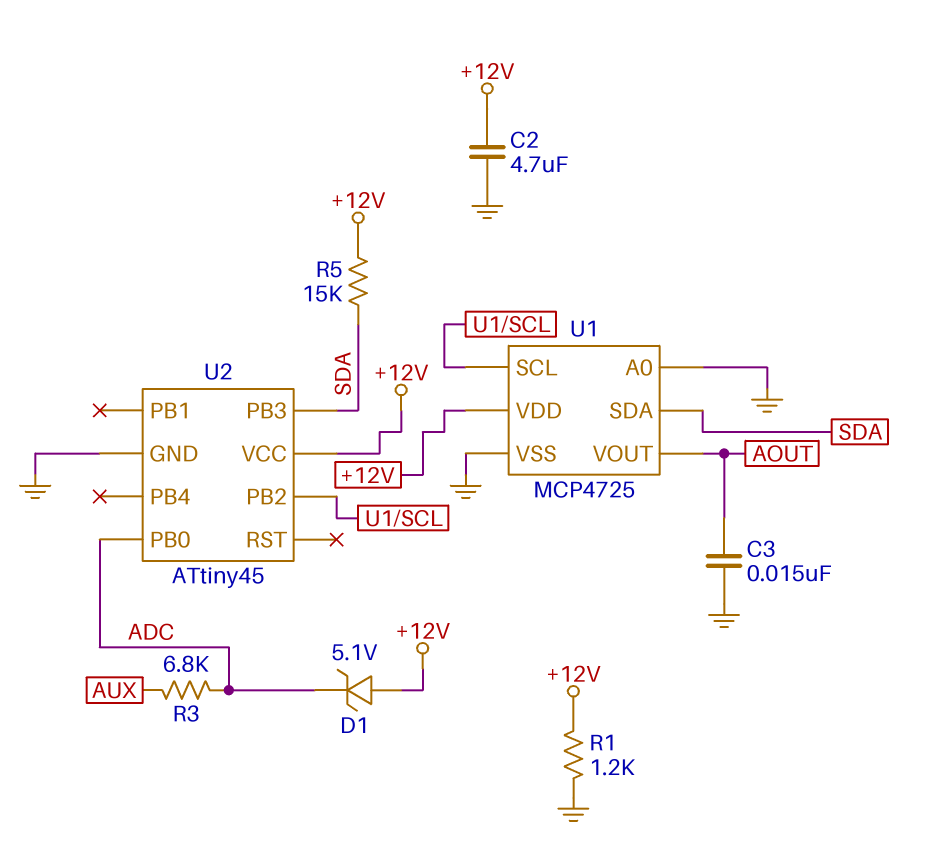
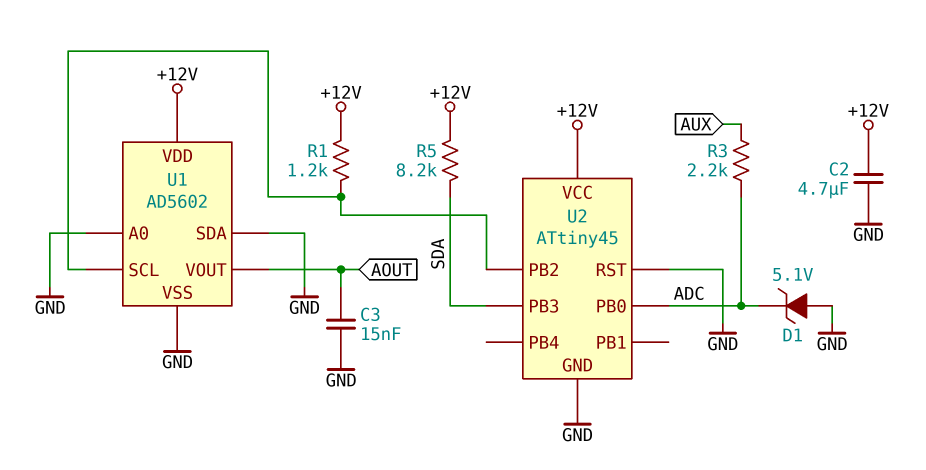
D1: zener 5.1V (A +12V, K ADC) -> zener 5.1V (A GND, K ADC)
R1: 1.2k (+12V, GND) -> 1.2k (+12V, U1/SCL)
R3: 6.8k (ADC, AUX) -> 2.2k (ADC, AUX)
R5: 15k (+12V, SDA) -> 8.2k (+12V, SDA)
U1: MCP4725 -> AD5602
U1 pin SDA: SDA -> GND
U2 pin RST: none -> GND

